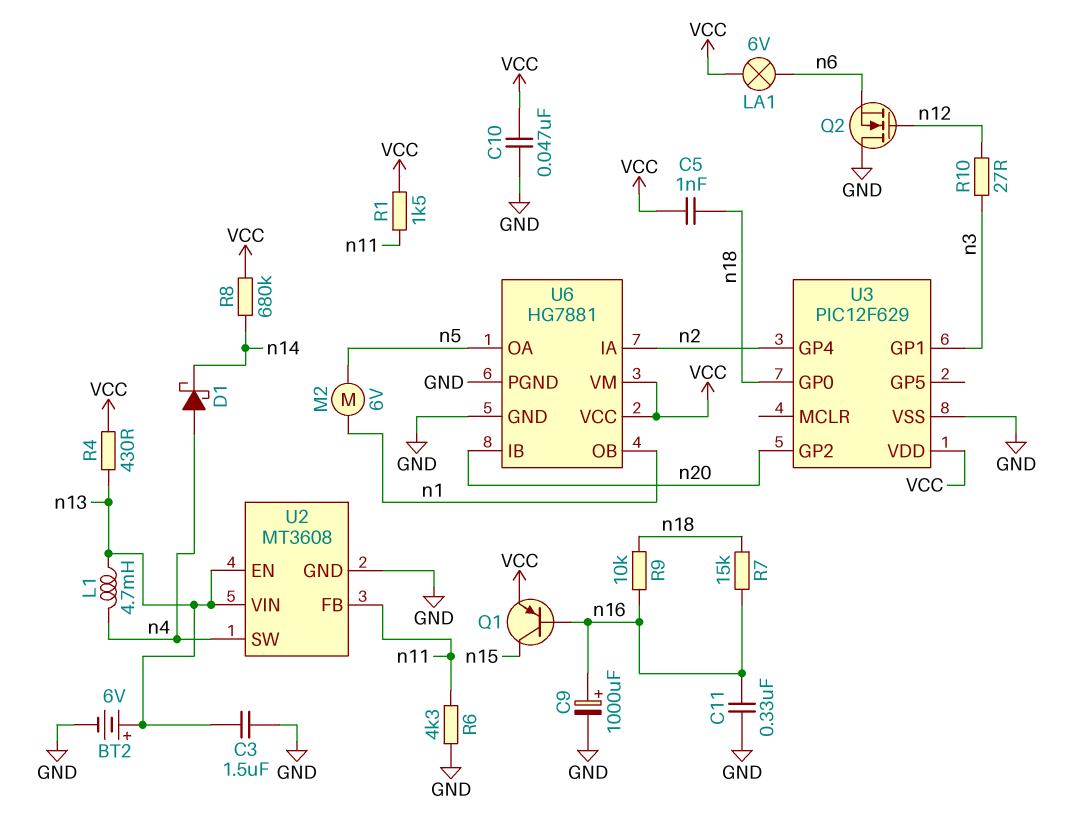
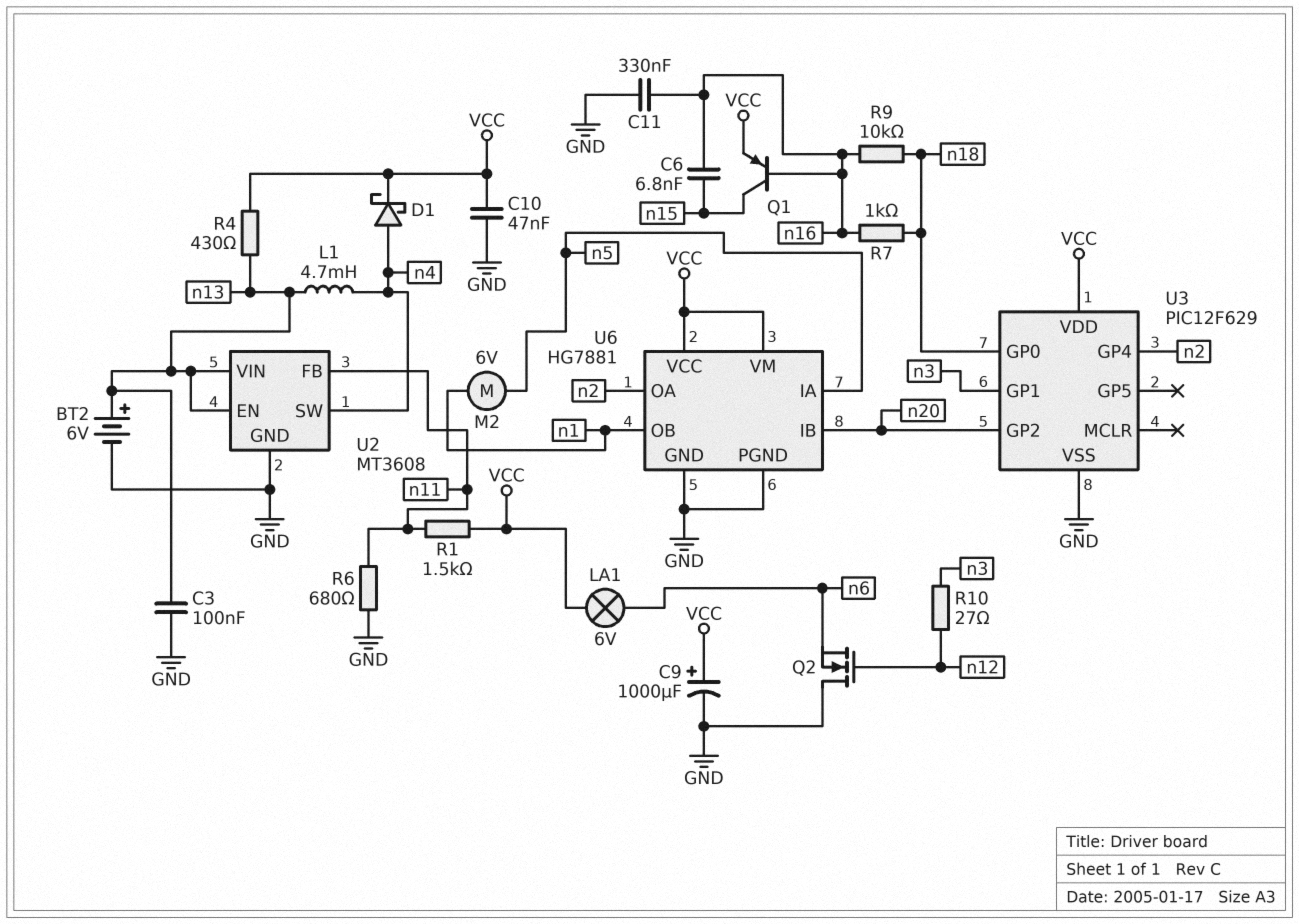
C3: 1.5uF (GND, n13) -> 100nF (GND, n13)
C5: 1nF (VCC, n18) -> none
C6: none -> 6.8nF (n15, n16)
C9: 1000uF (plus n16, minus GND) -> 1000uF (plus VCC, minus GND)
D1: schottky (A n4, K n14) -> schottky (A n4, K VCC)
R6: 4.3k (GND, n11) -> 680 (GND, n11)
R7: 15k (n16, n18) -> 1k (n16, n18)
R8: 680k (VCC, n14) -> none
U6 pin IA: n2 -> n5
U6 pin OA: n5 -> n2

